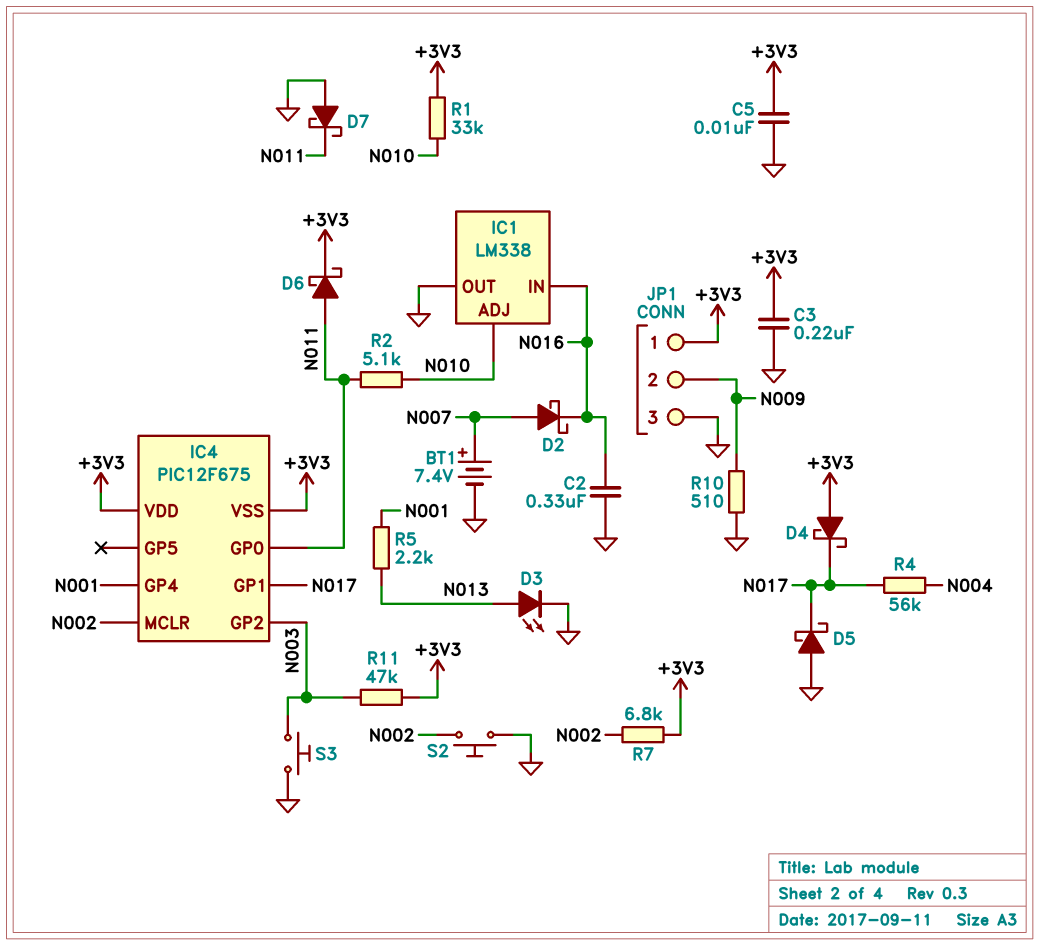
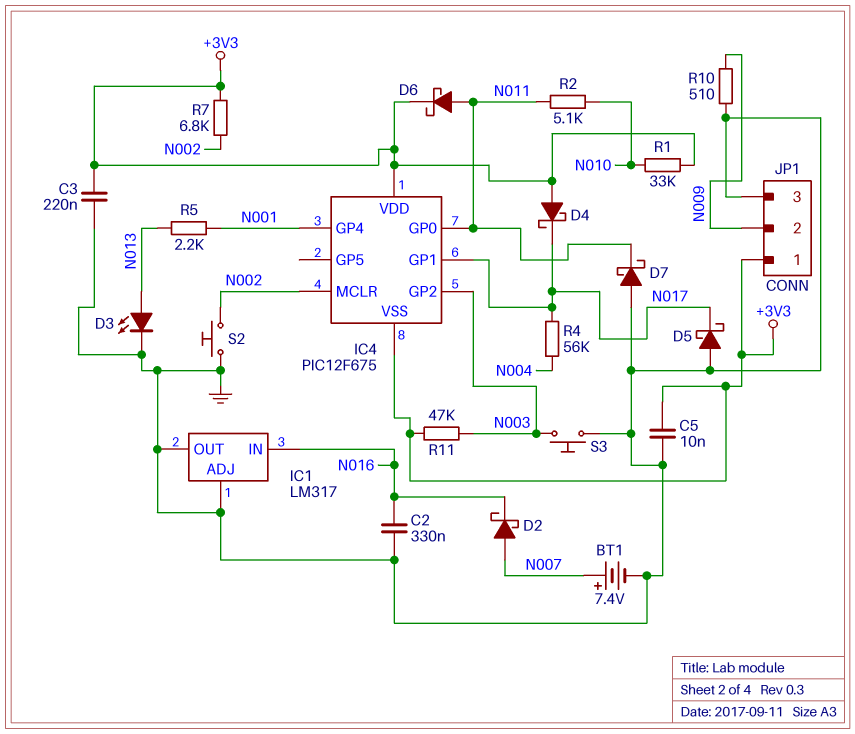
IC1: LM338 -> LM317
IC1 pin ADJ: N010 -> GND

